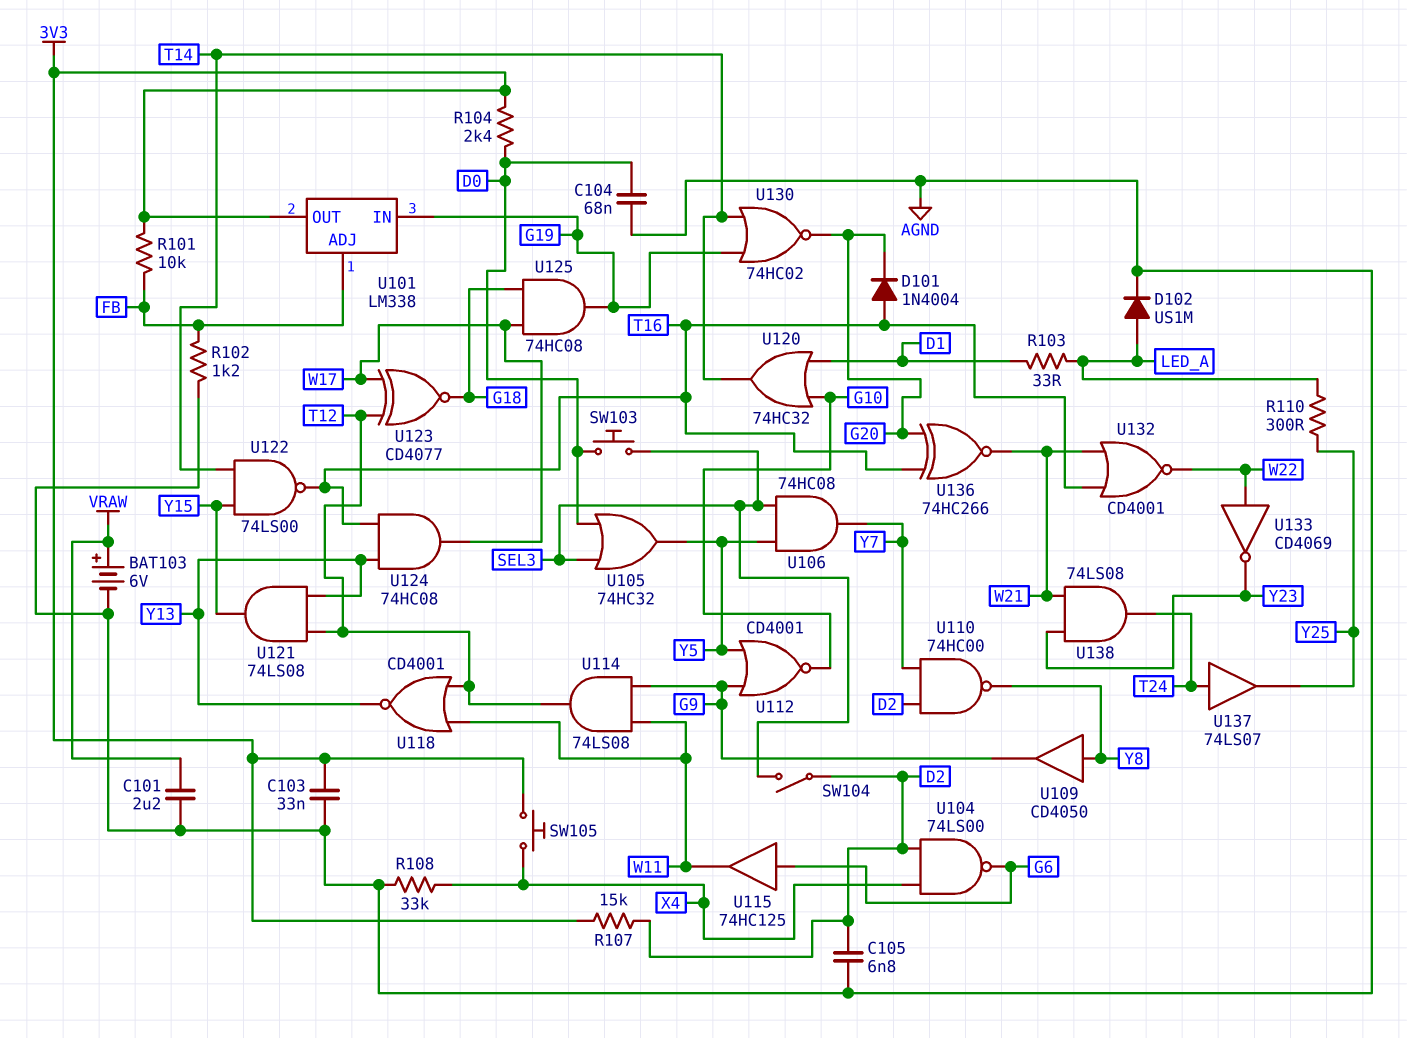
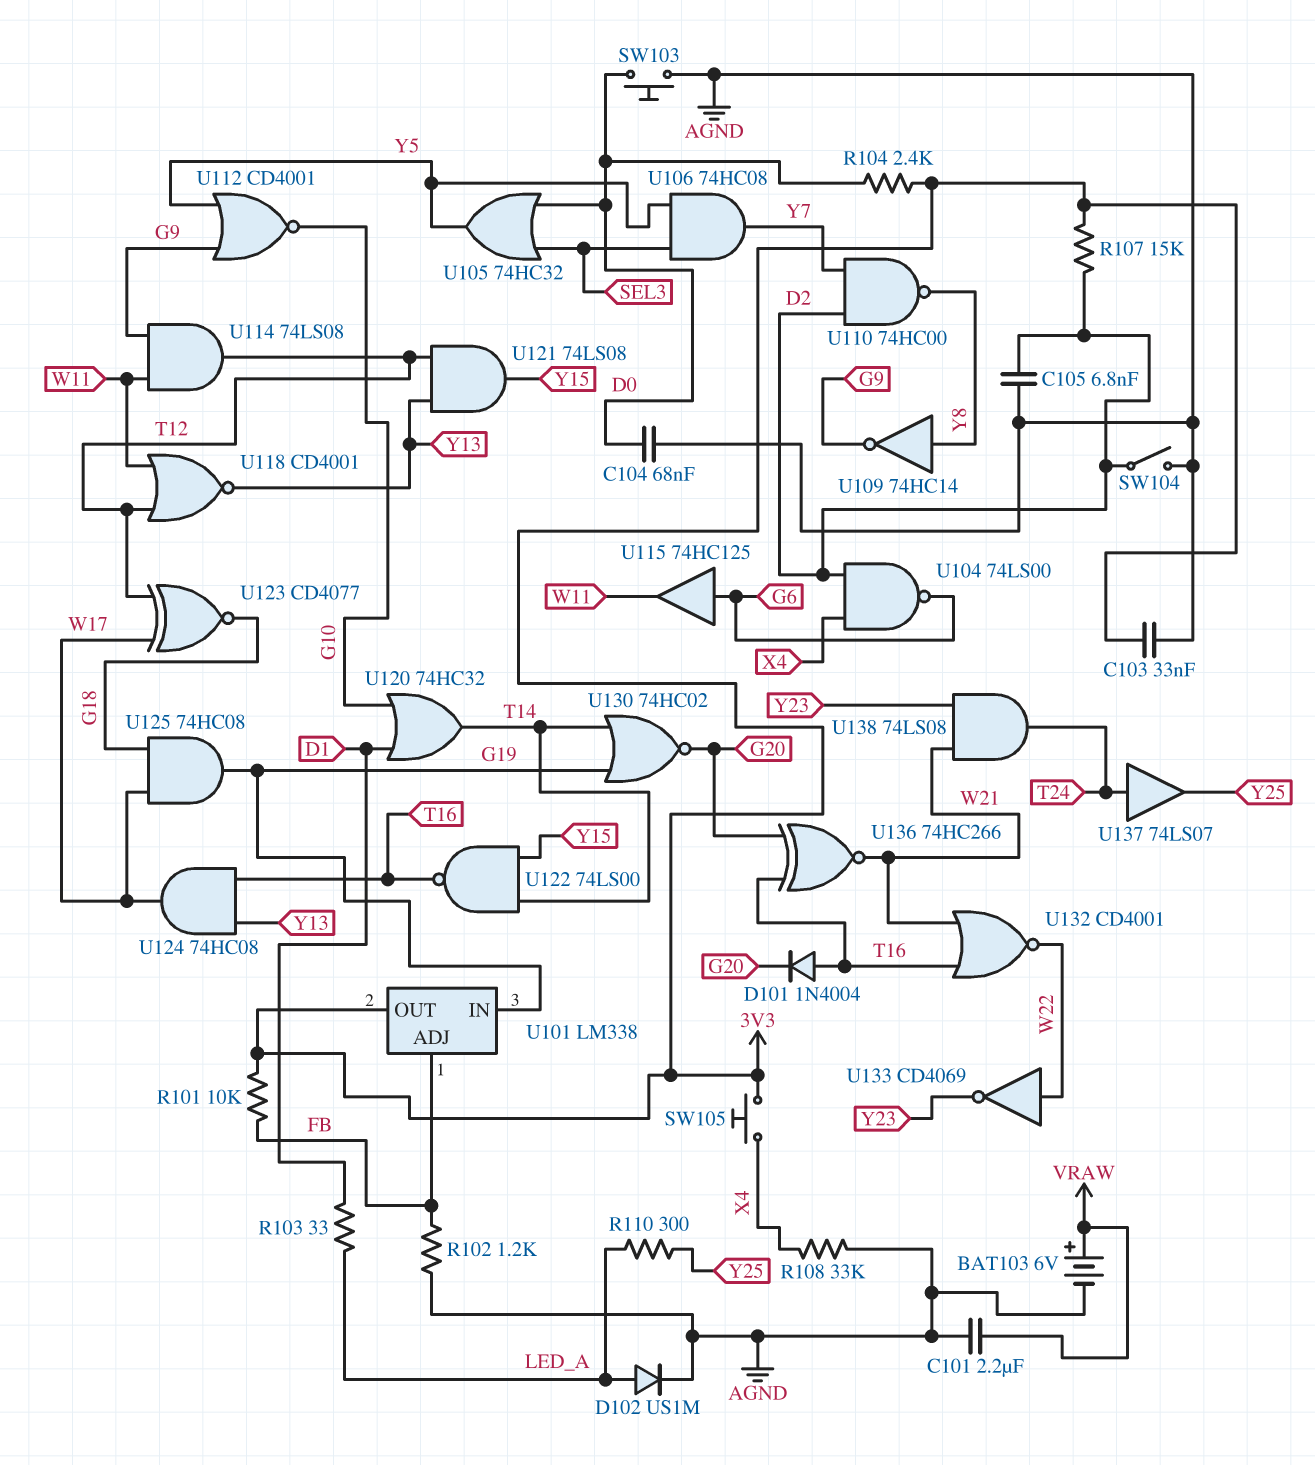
SW103: button (D0, SEL3) -> button (AGND, D0)
SW104: switch (D2, SEL3) -> switch (AGND, D2)
U109: buffer CD4050 (in Y8, out G9) -> NOT 74HC14 (in Y8, out G9)

